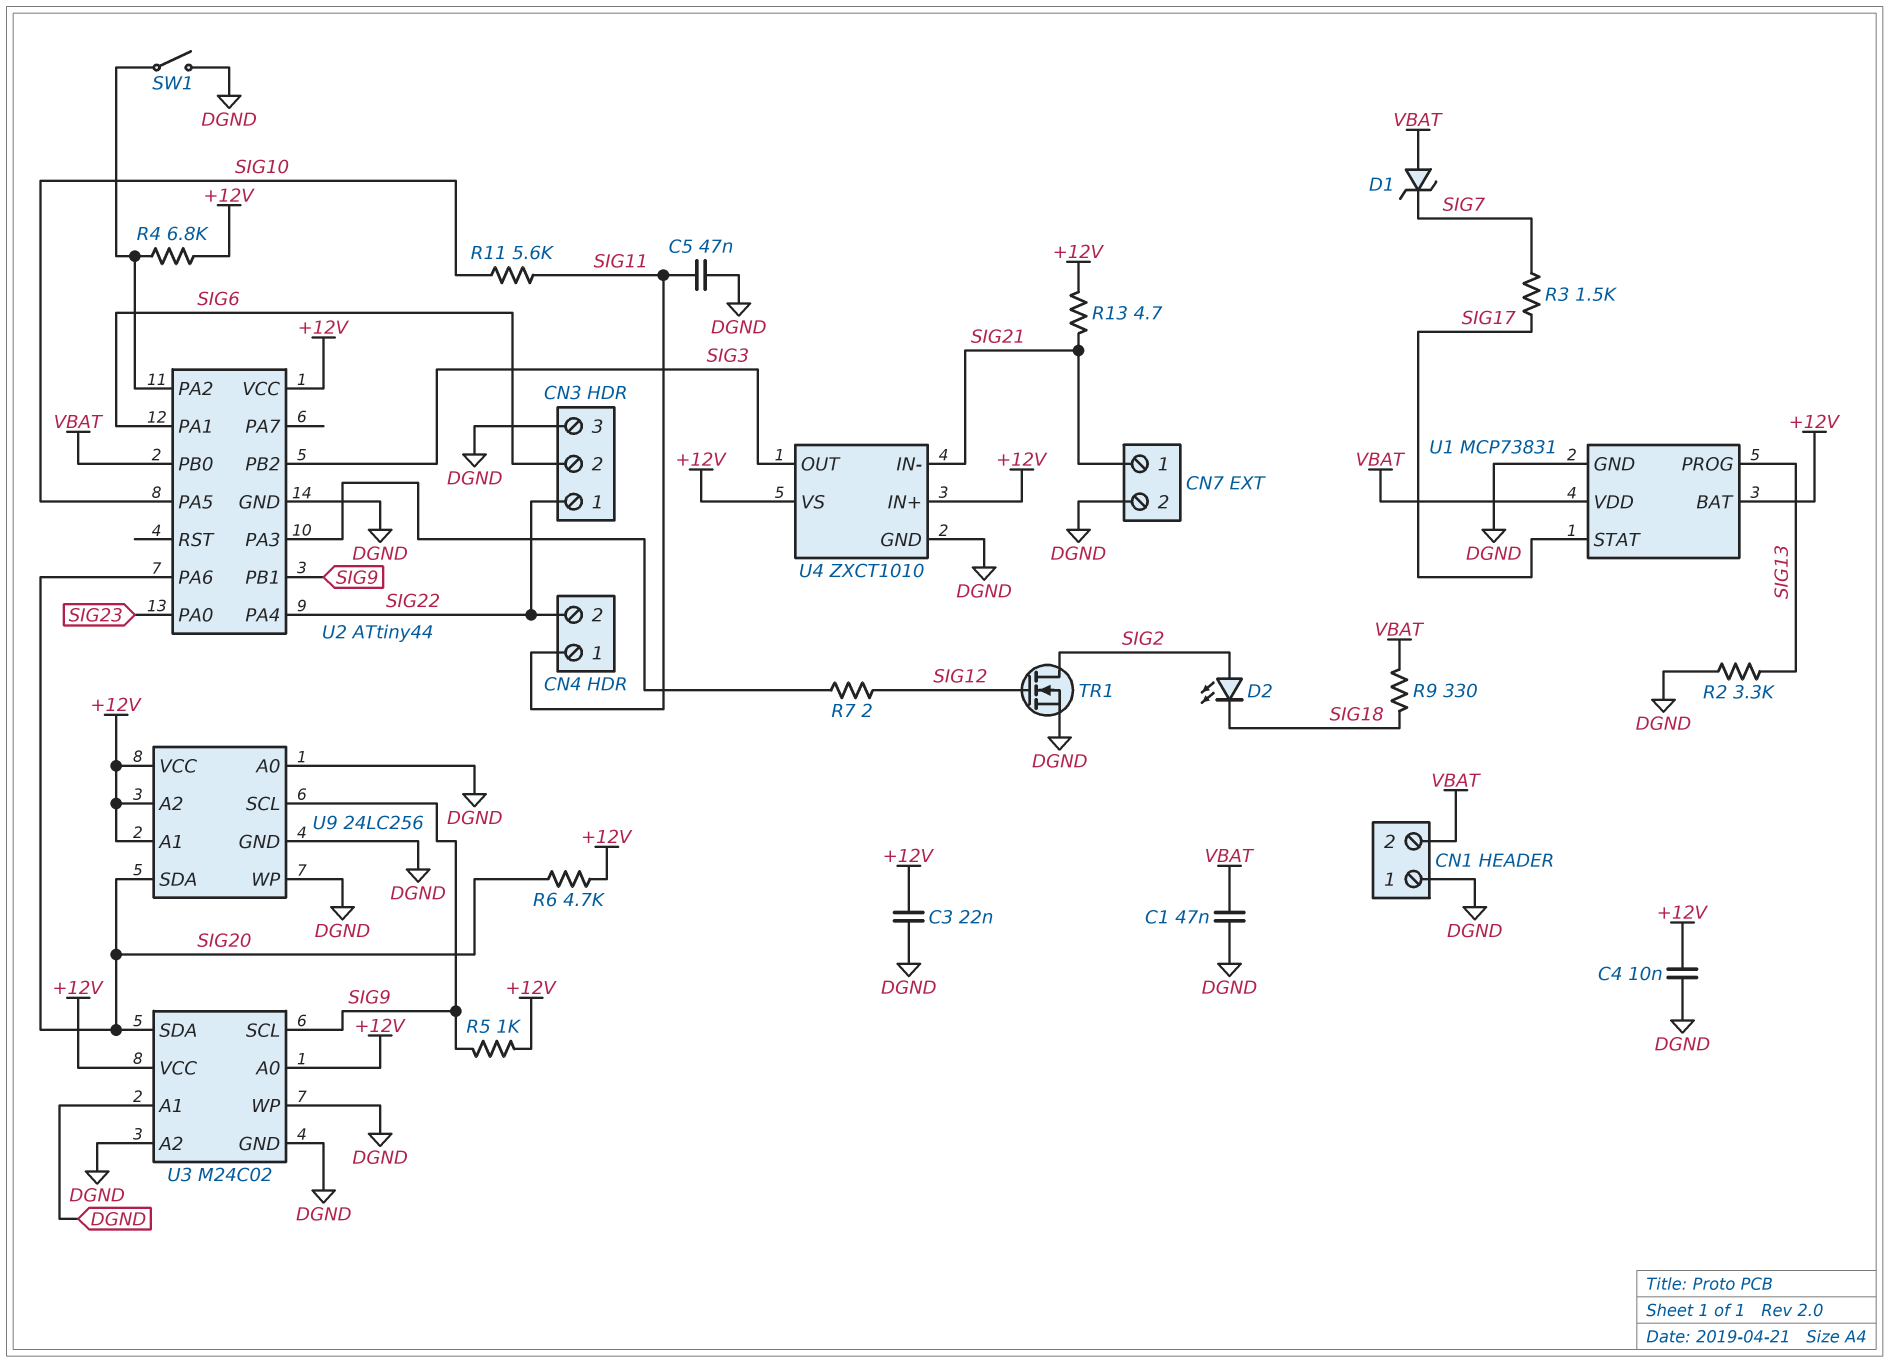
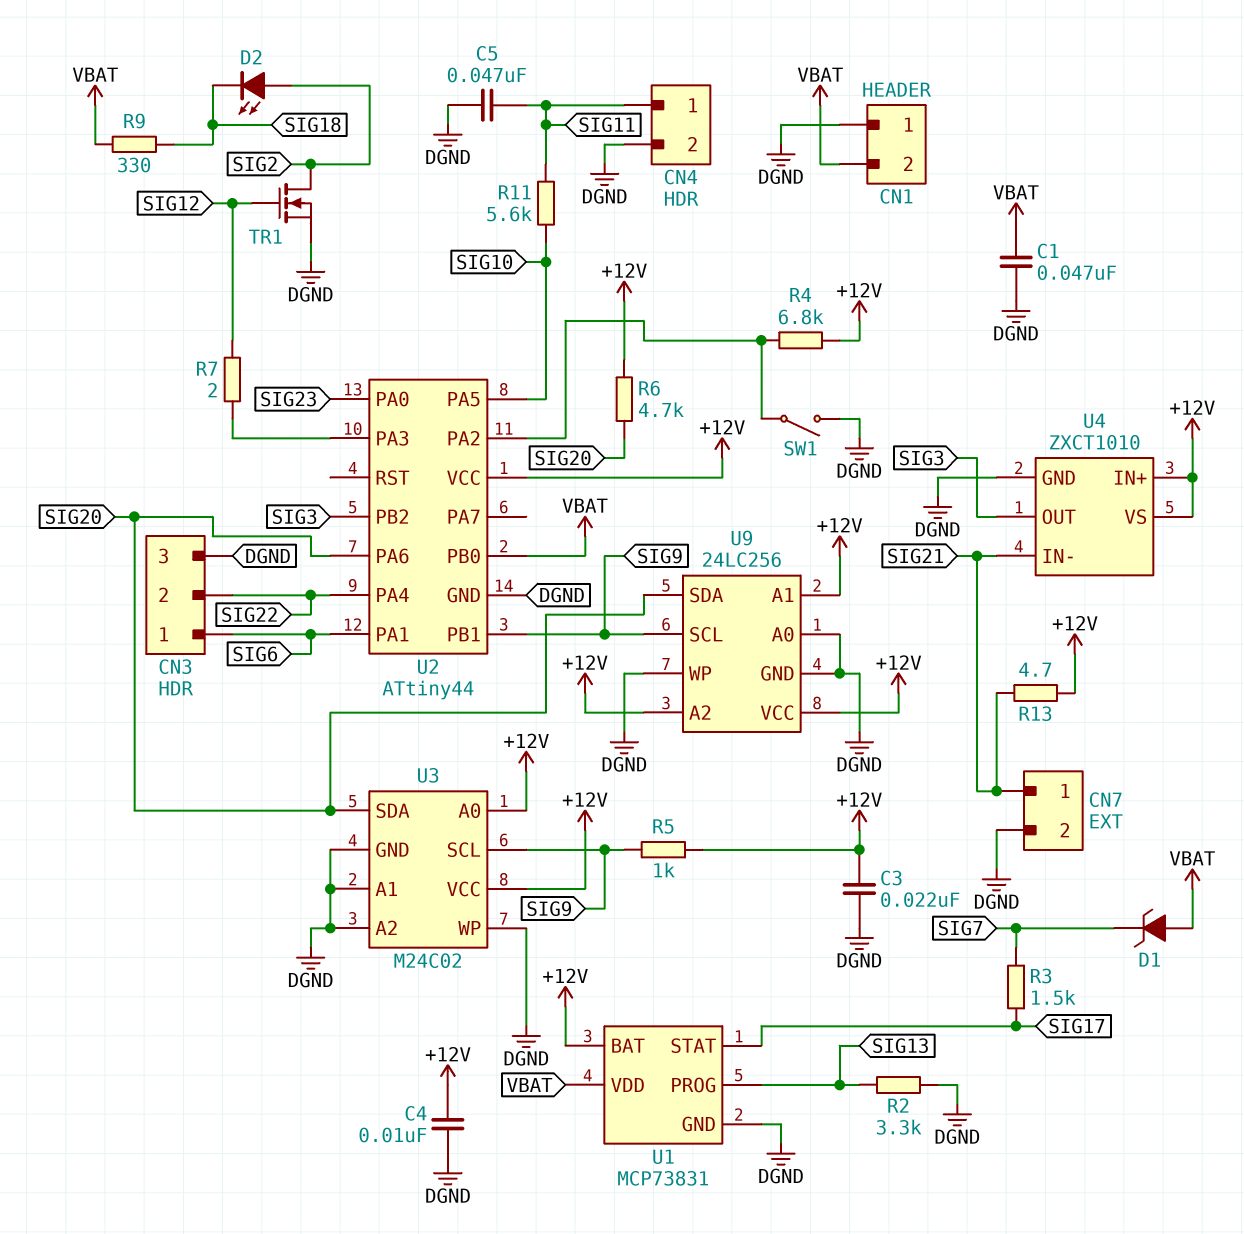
CN3 pin 1: SIG22 -> SIG6
CN3 pin 2: SIG6 -> SIG22
CN4 pin 2: SIG22 -> DGND

